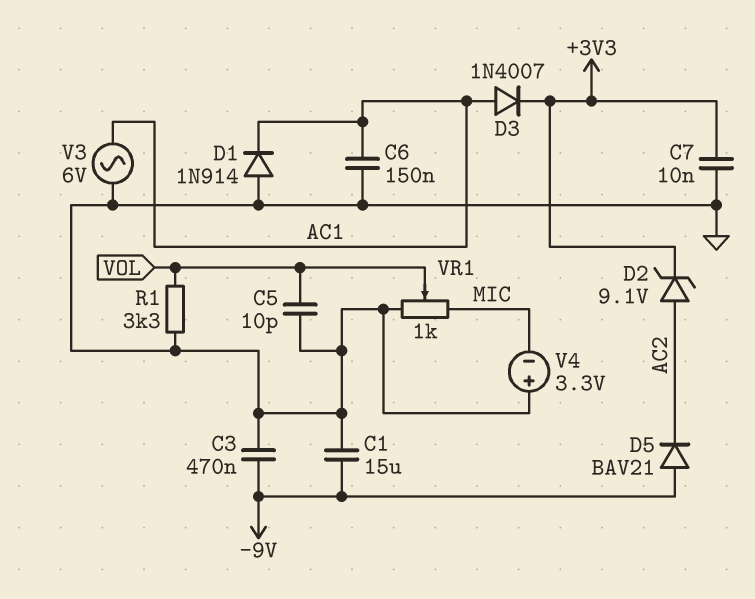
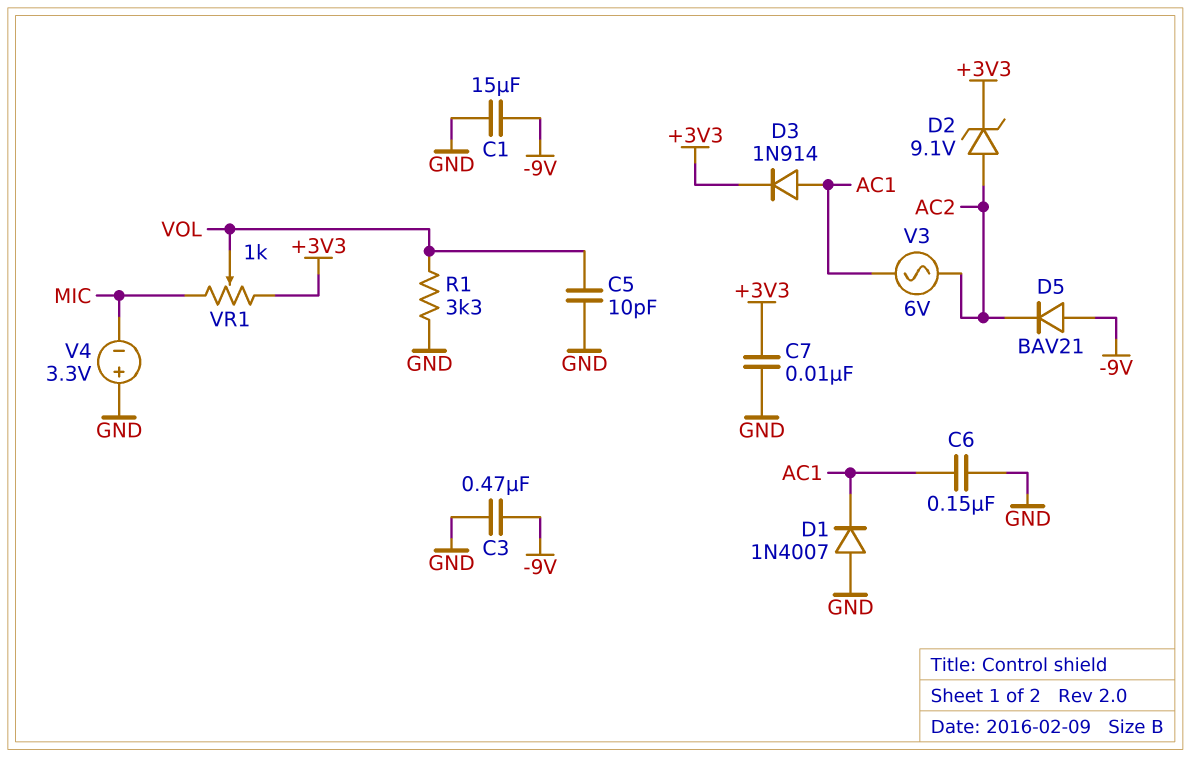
D1: diode 1N914 (A GND, K AC1) -> diode 1N4007 (A GND, K AC1)
D3: diode 1N4007 (A AC1, K +3V3) -> diode 1N914 (A AC1, K +3V3)
V3: AC 6V (AC1, GND) -> AC 6V (AC1, AC2)
VR1: 1k (GND, MIC, wiper VOL) -> 1k (+3V3, MIC, wiper VOL)

